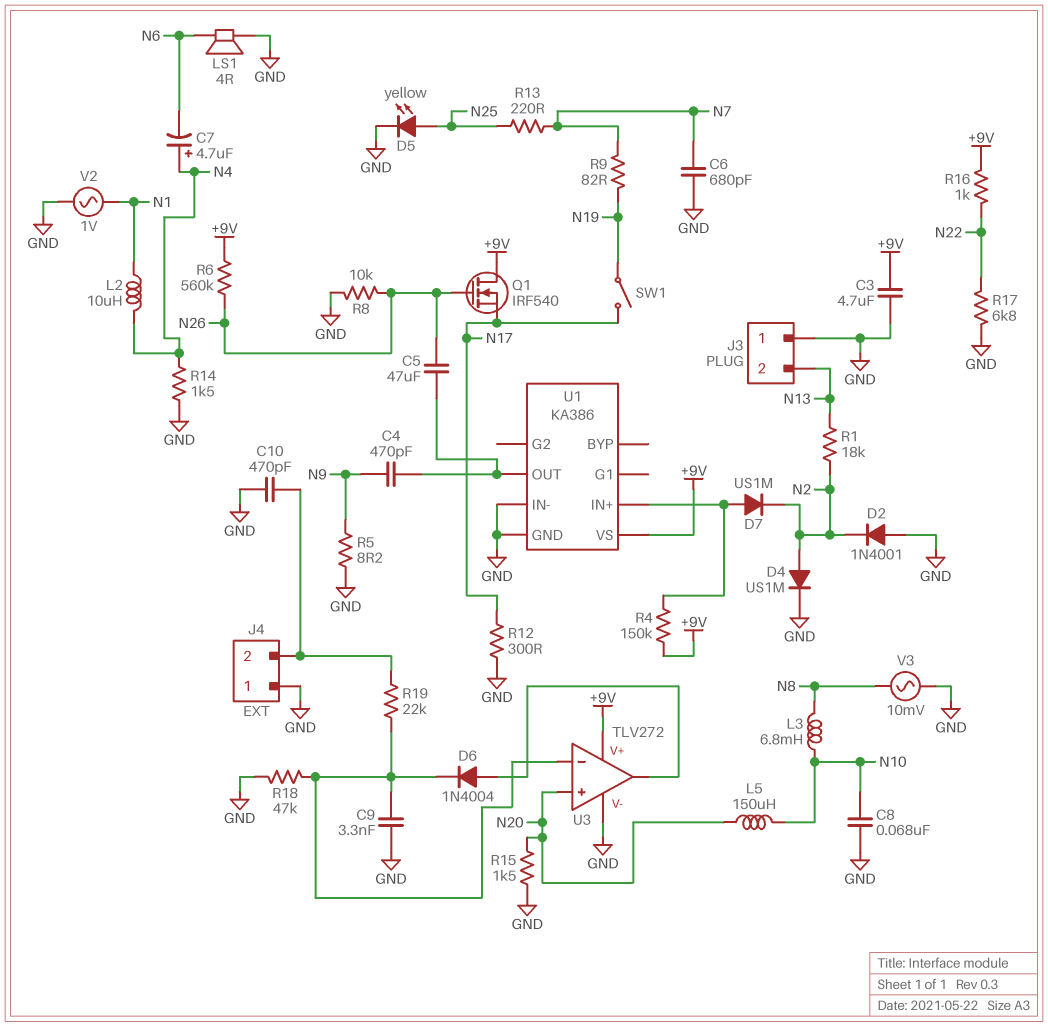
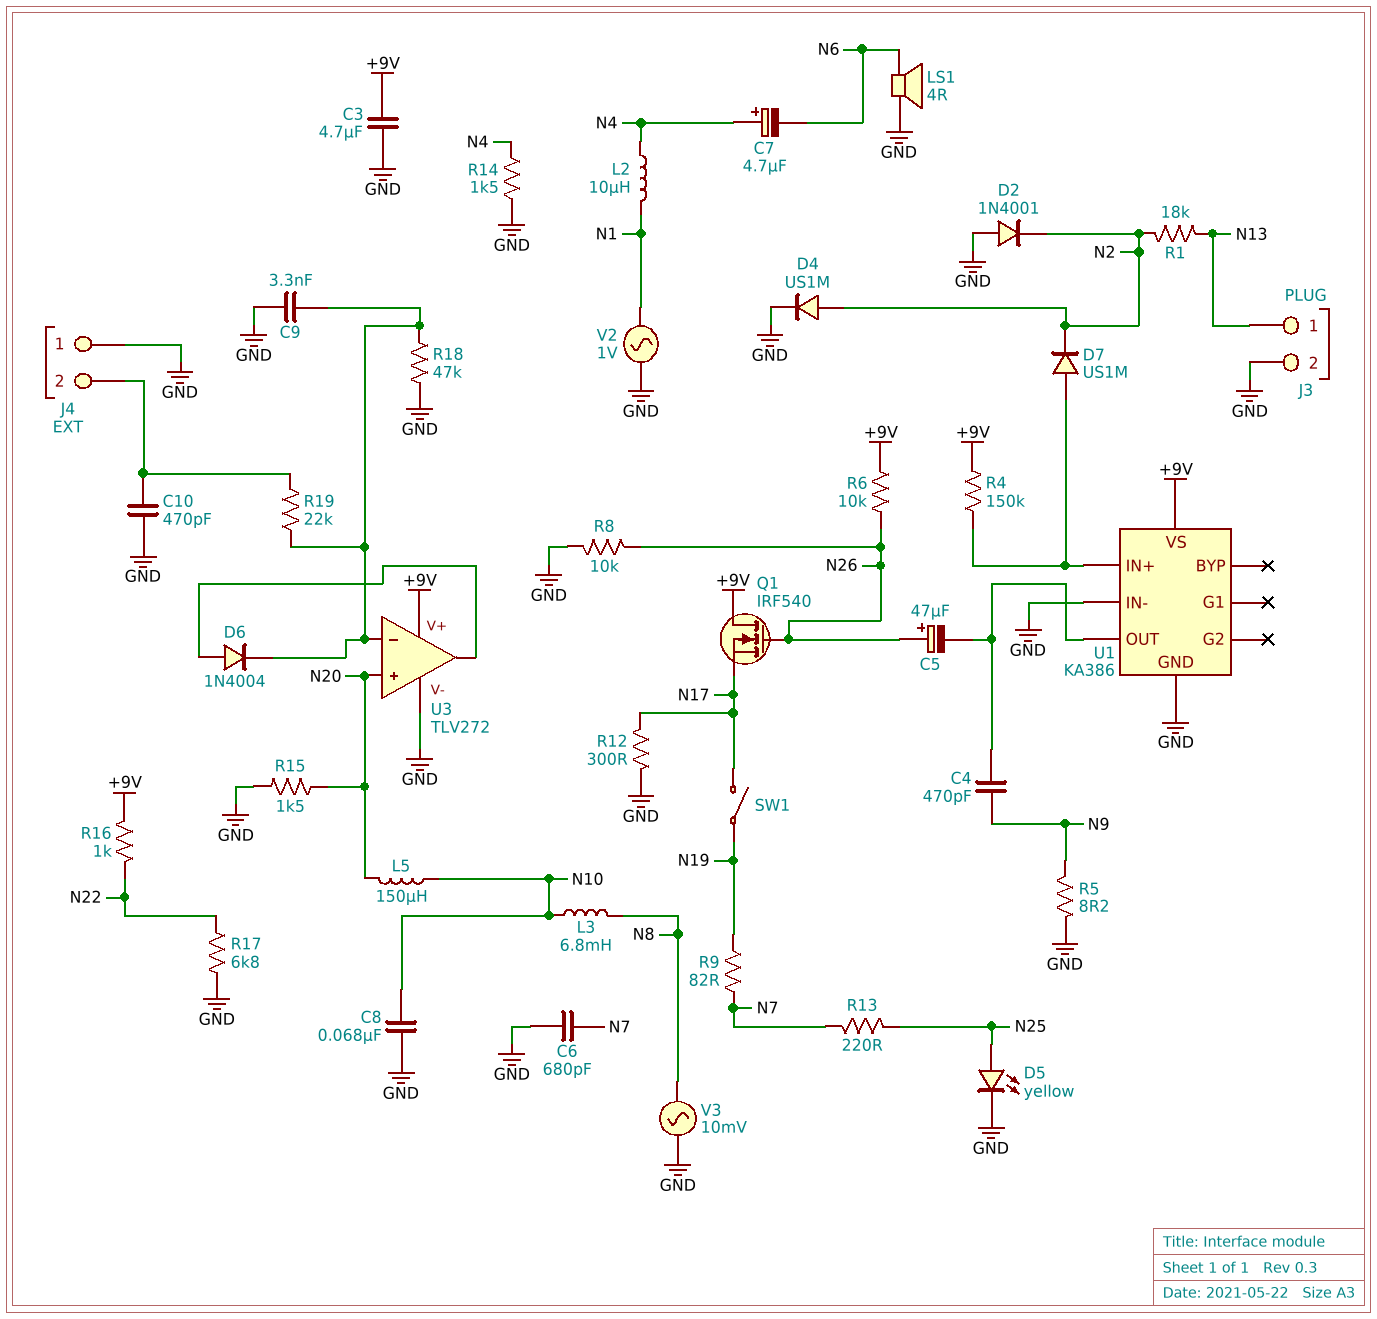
C5: 47uF (N26, U1/OUT) -> 47uF (plus N26, minus U1/OUT)
J3 pin 1: GND -> N13
J3 pin 2: N13 -> GND
R6: 560k (+9V, N26) -> 10k (+9V, N26)

